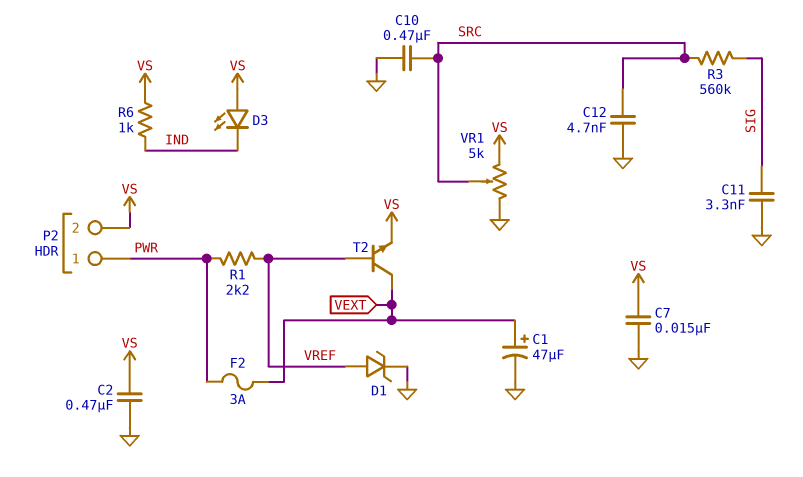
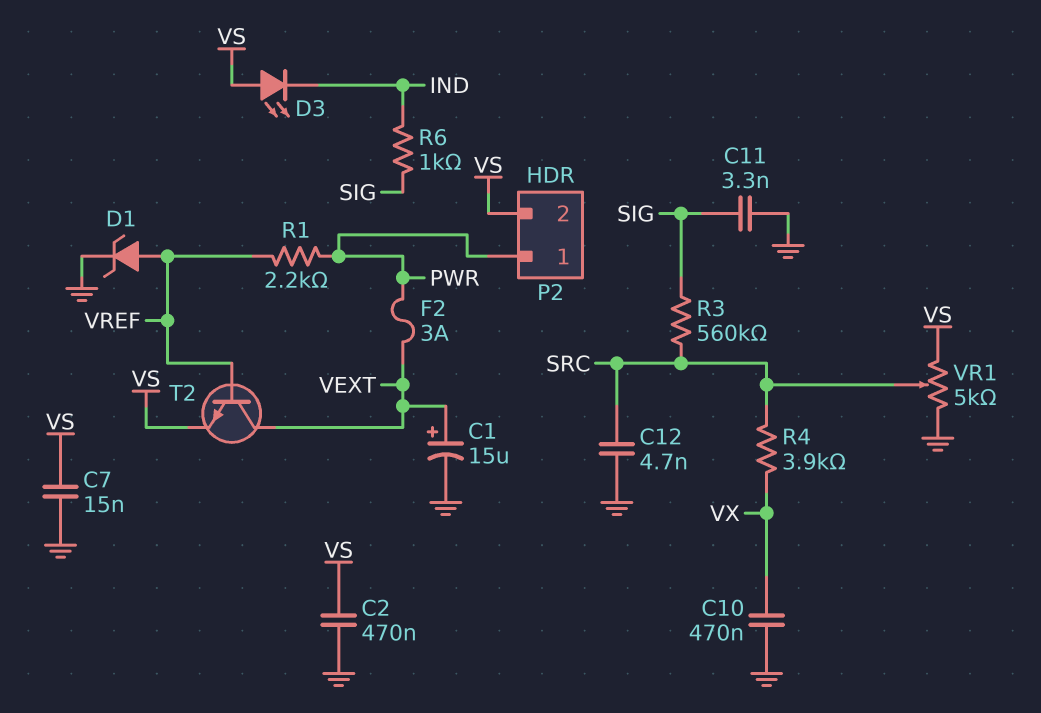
C1: 47uF (plus VEXT, minus GND) -> 15uF (plus VEXT, minus GND)
C10: 470nF (GND, SRC) -> 470nF (GND, VX)
R4: none -> 3.9k (SRC, VX)
R6: 1k (IND, VS) -> 1k (IND, SIG)

